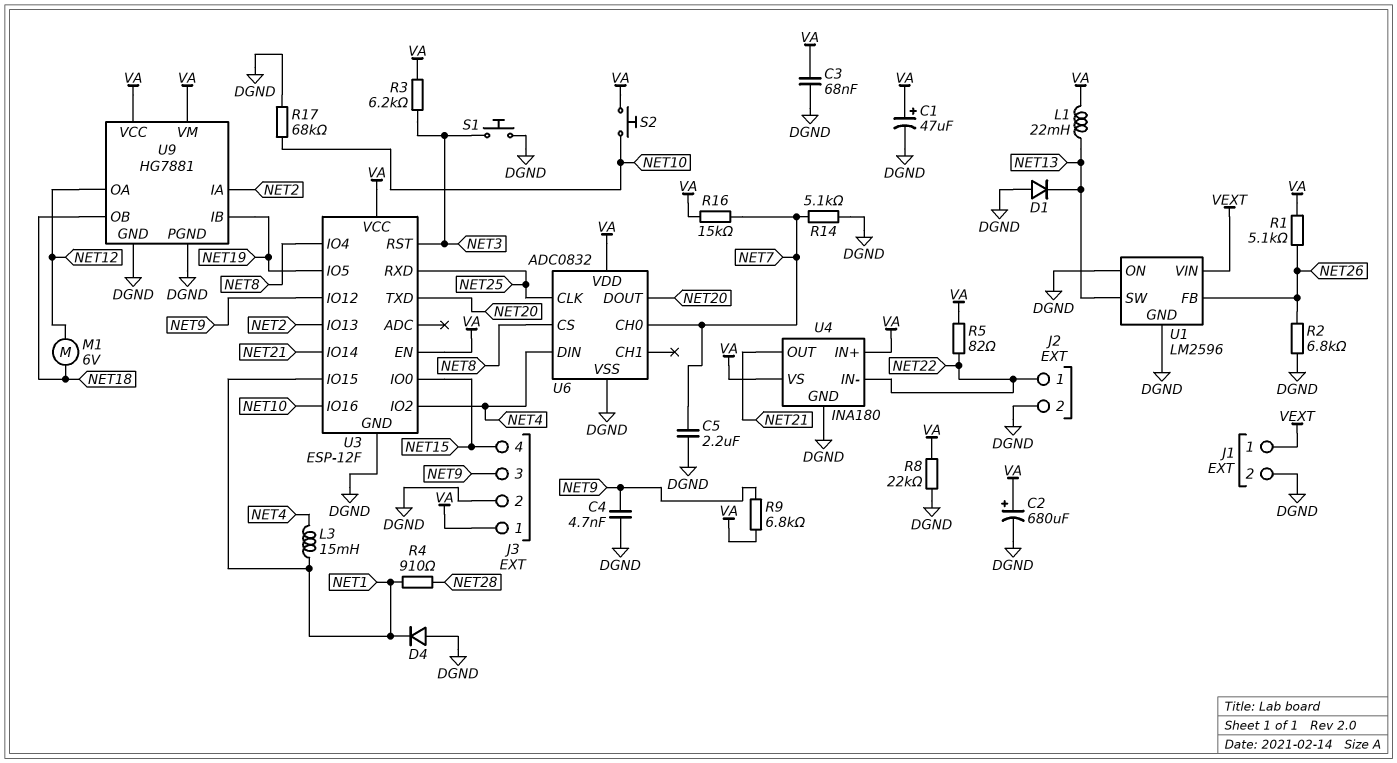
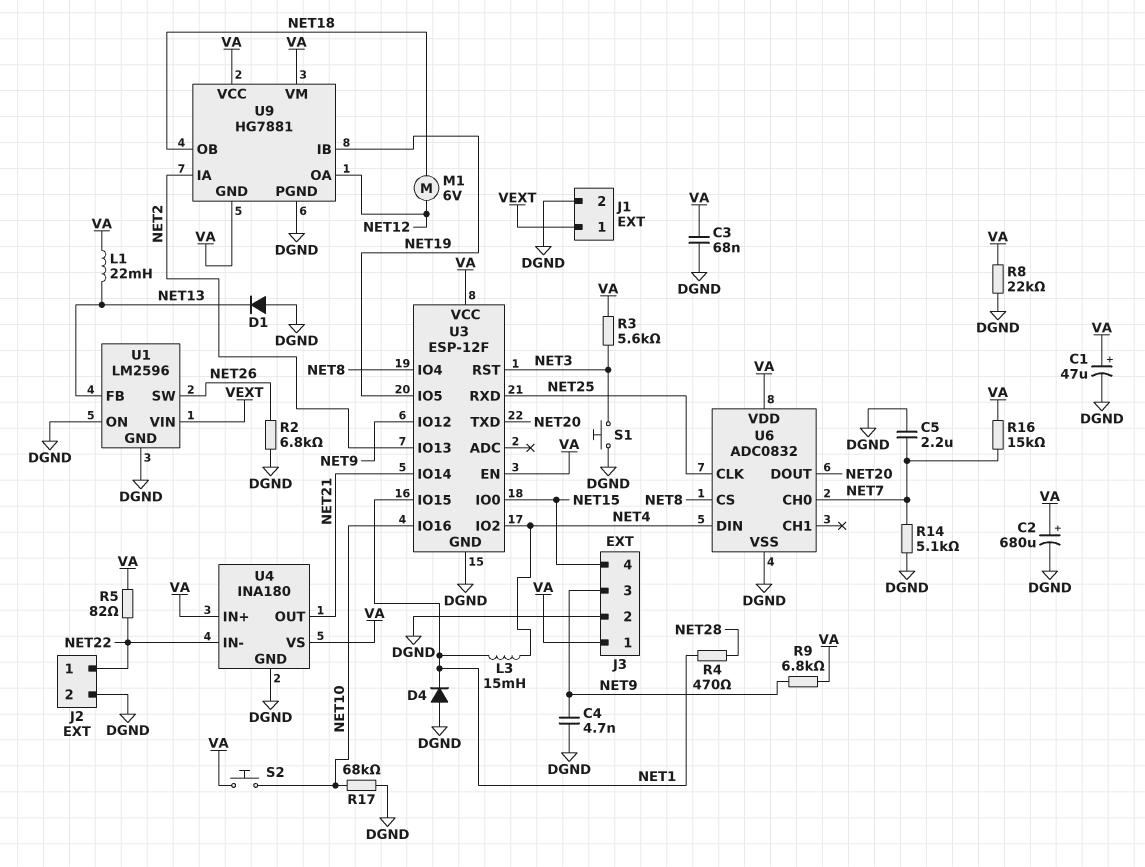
R1: 5.1k (NET26, VA) -> none
R3: 6.2k (NET3, VA) -> 5.6k (NET3, VA)
R4: 910 (NET1, NET28) -> 470 (NET1, NET28)
U1 pin FB: NET26 -> NET13
U1 pin SW: NET13 -> NET26
U9 pin GND: DGND -> VA

